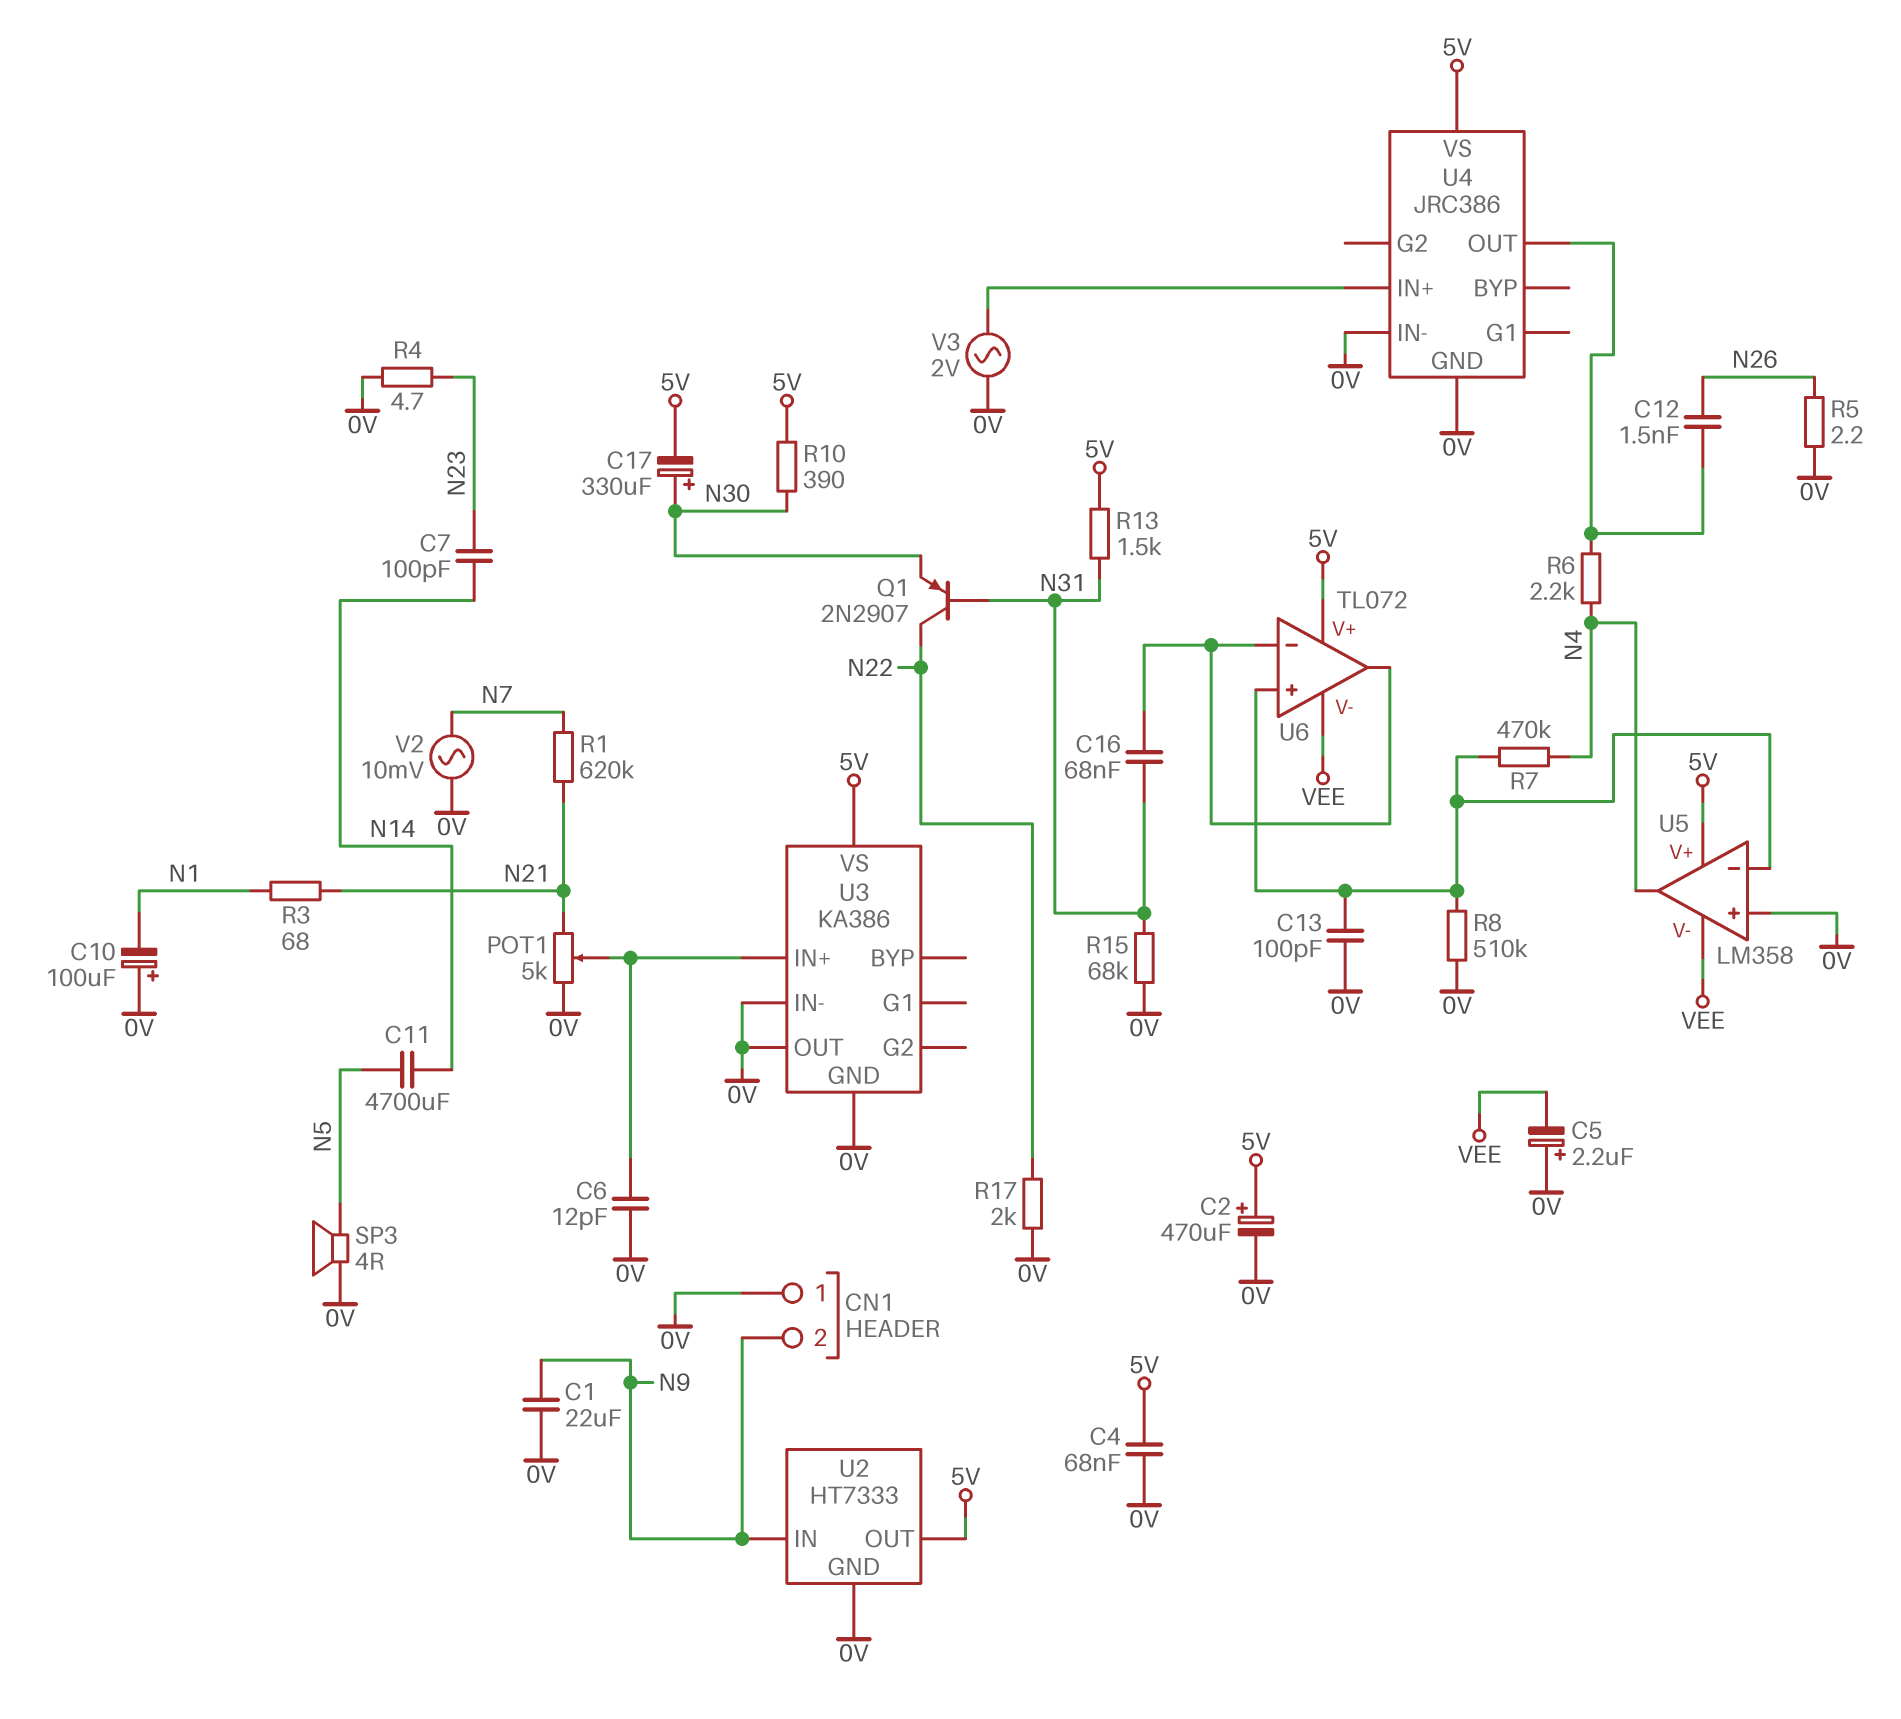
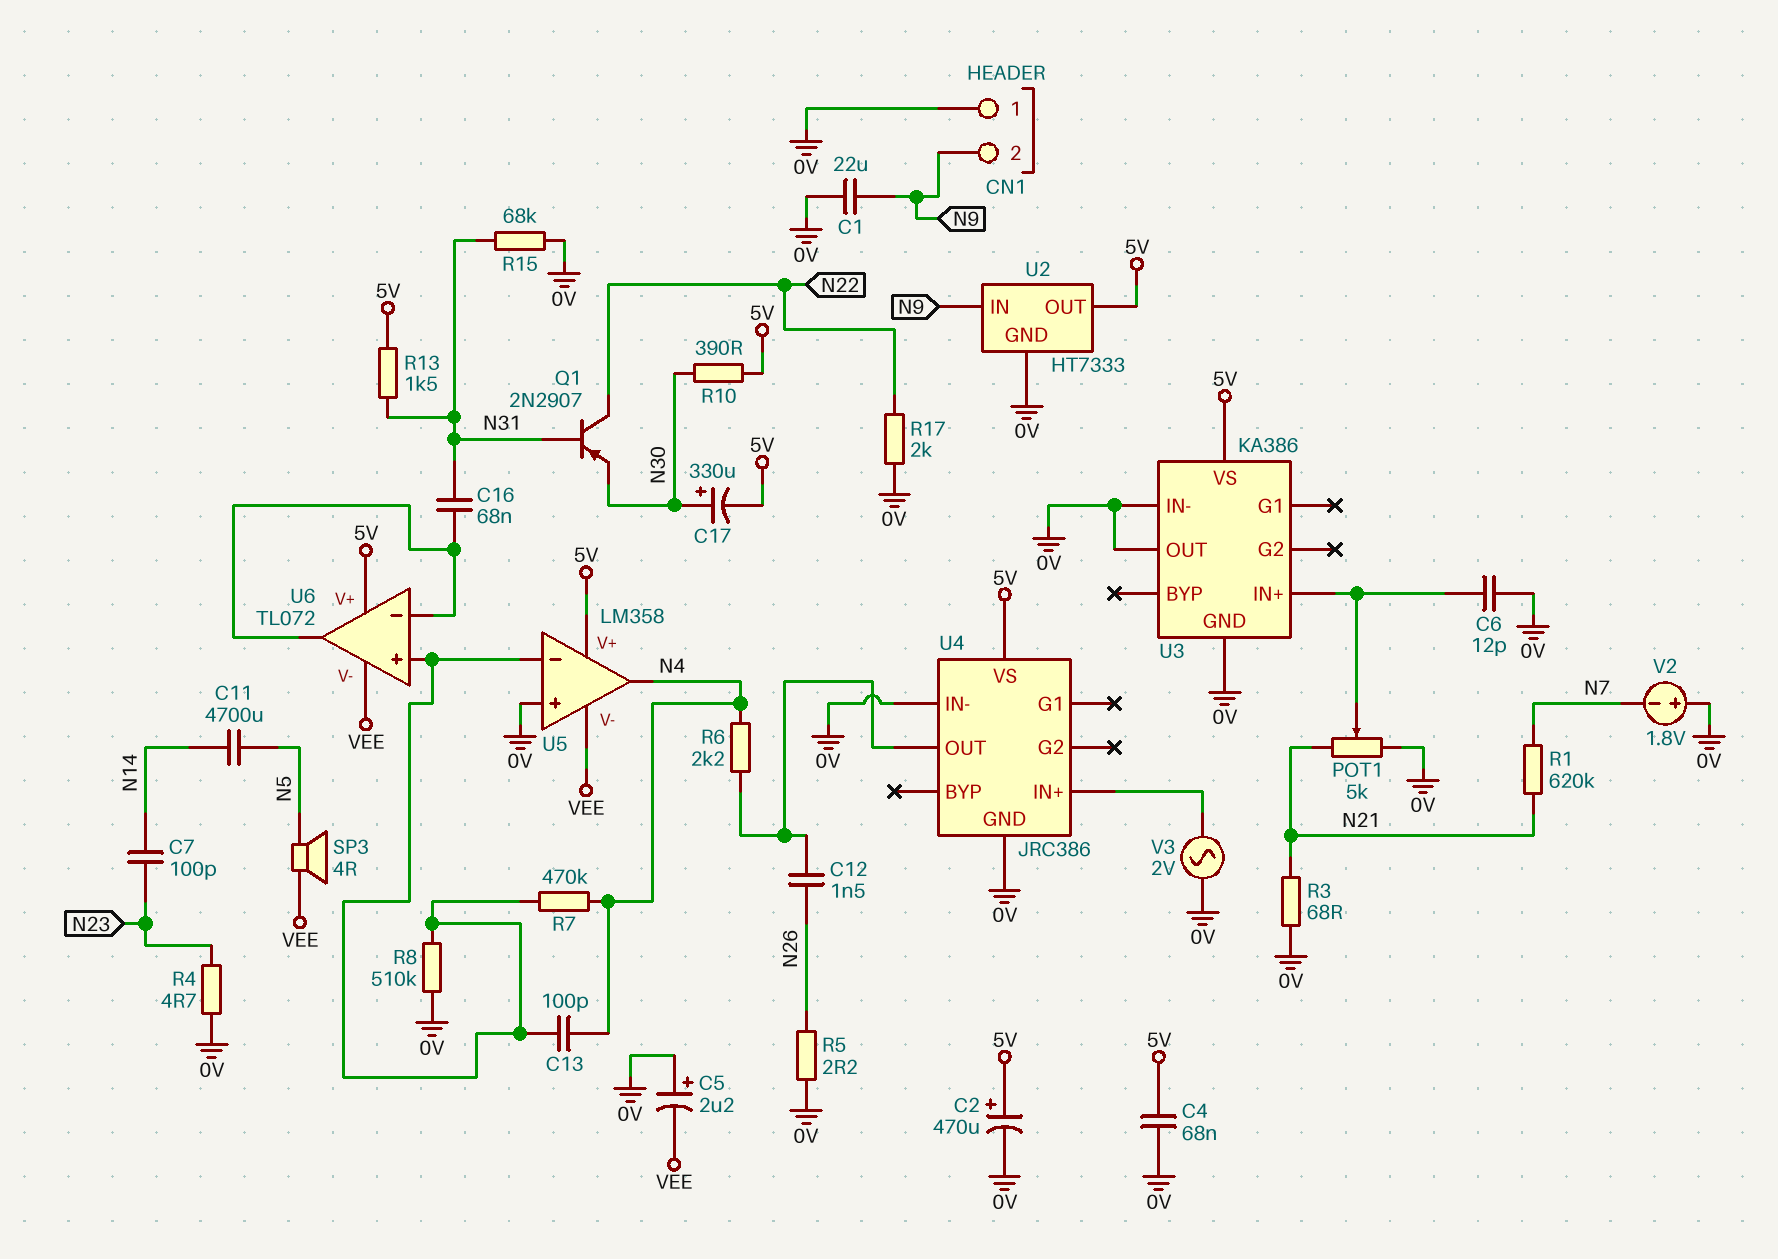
C10: 100uF (plus 0V, minus N1) -> none
C13: 100pF (0V, U5/in-) -> 100pF (N4, U5/in-)
R3: 68 (N1, N21) -> 68 (0V, N21)
SP3: speaker 4R (0V, N5) -> speaker 4R (N5, VEE)
V2: AC 10mV (0V, N7) -> 1.8V (plus 0V, minus N7)

